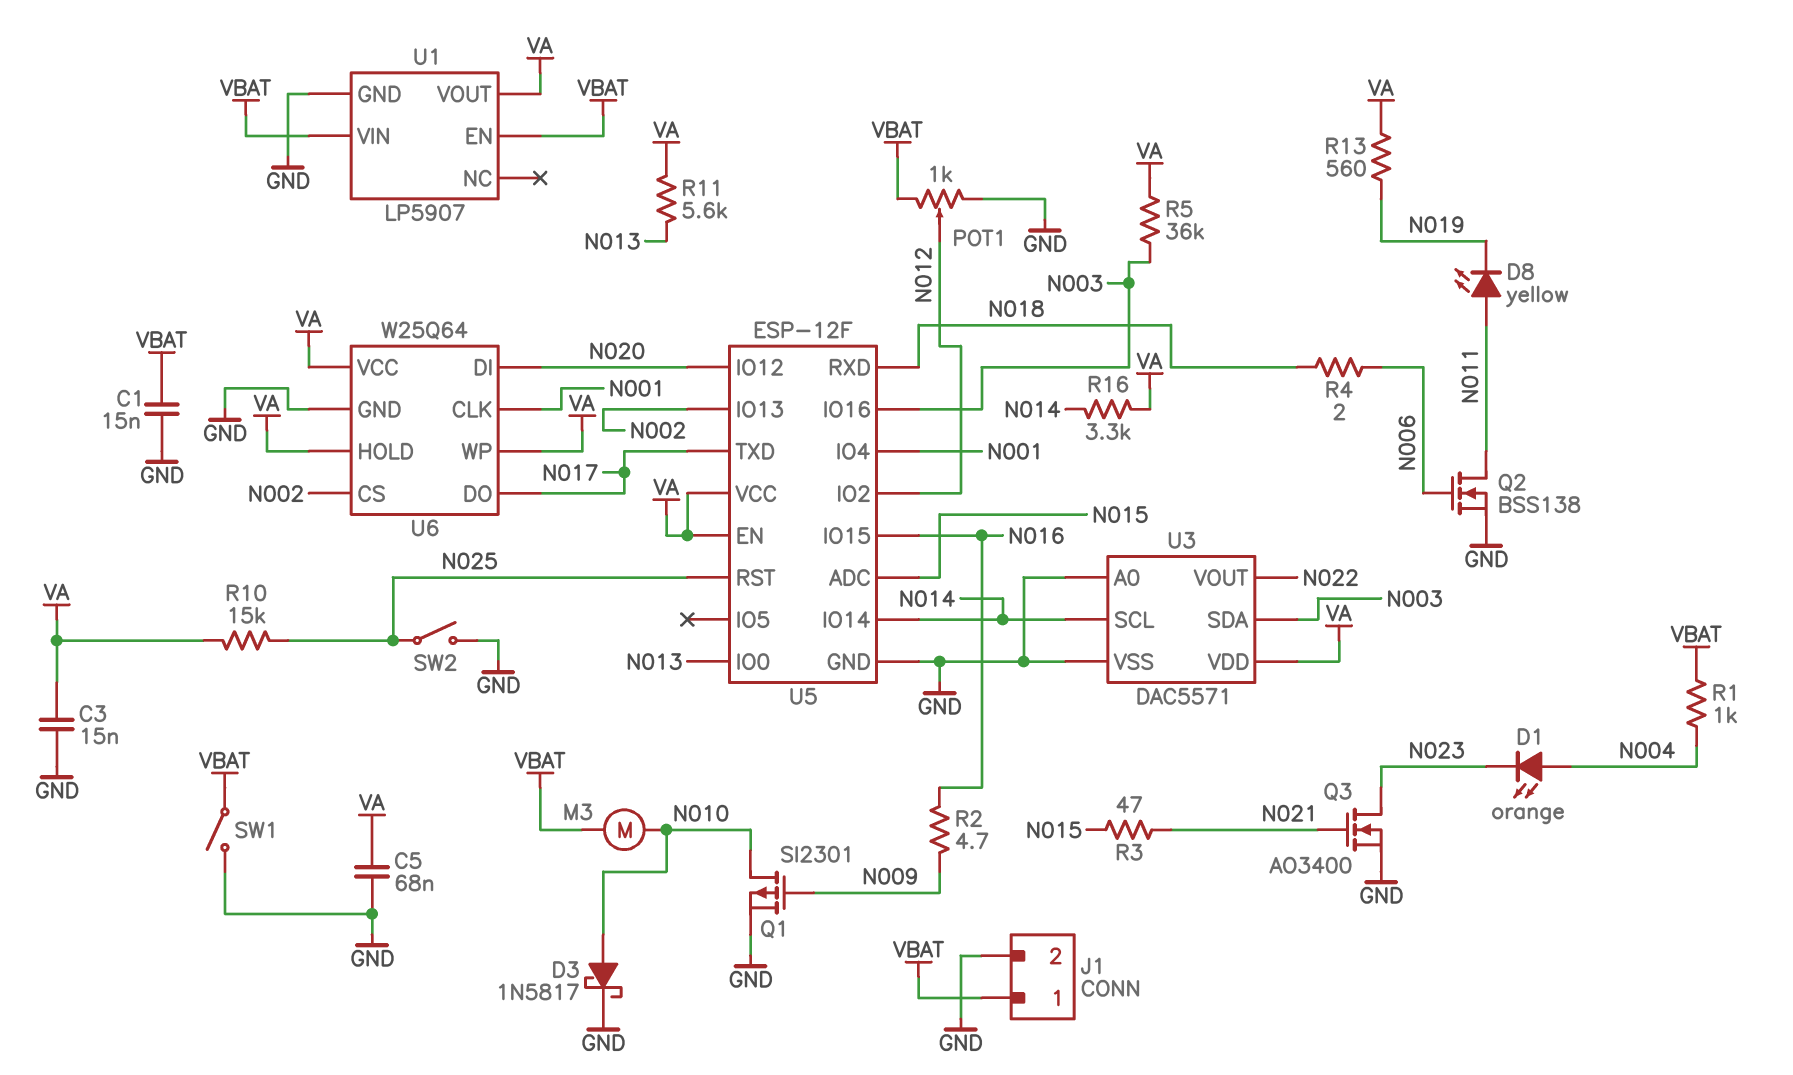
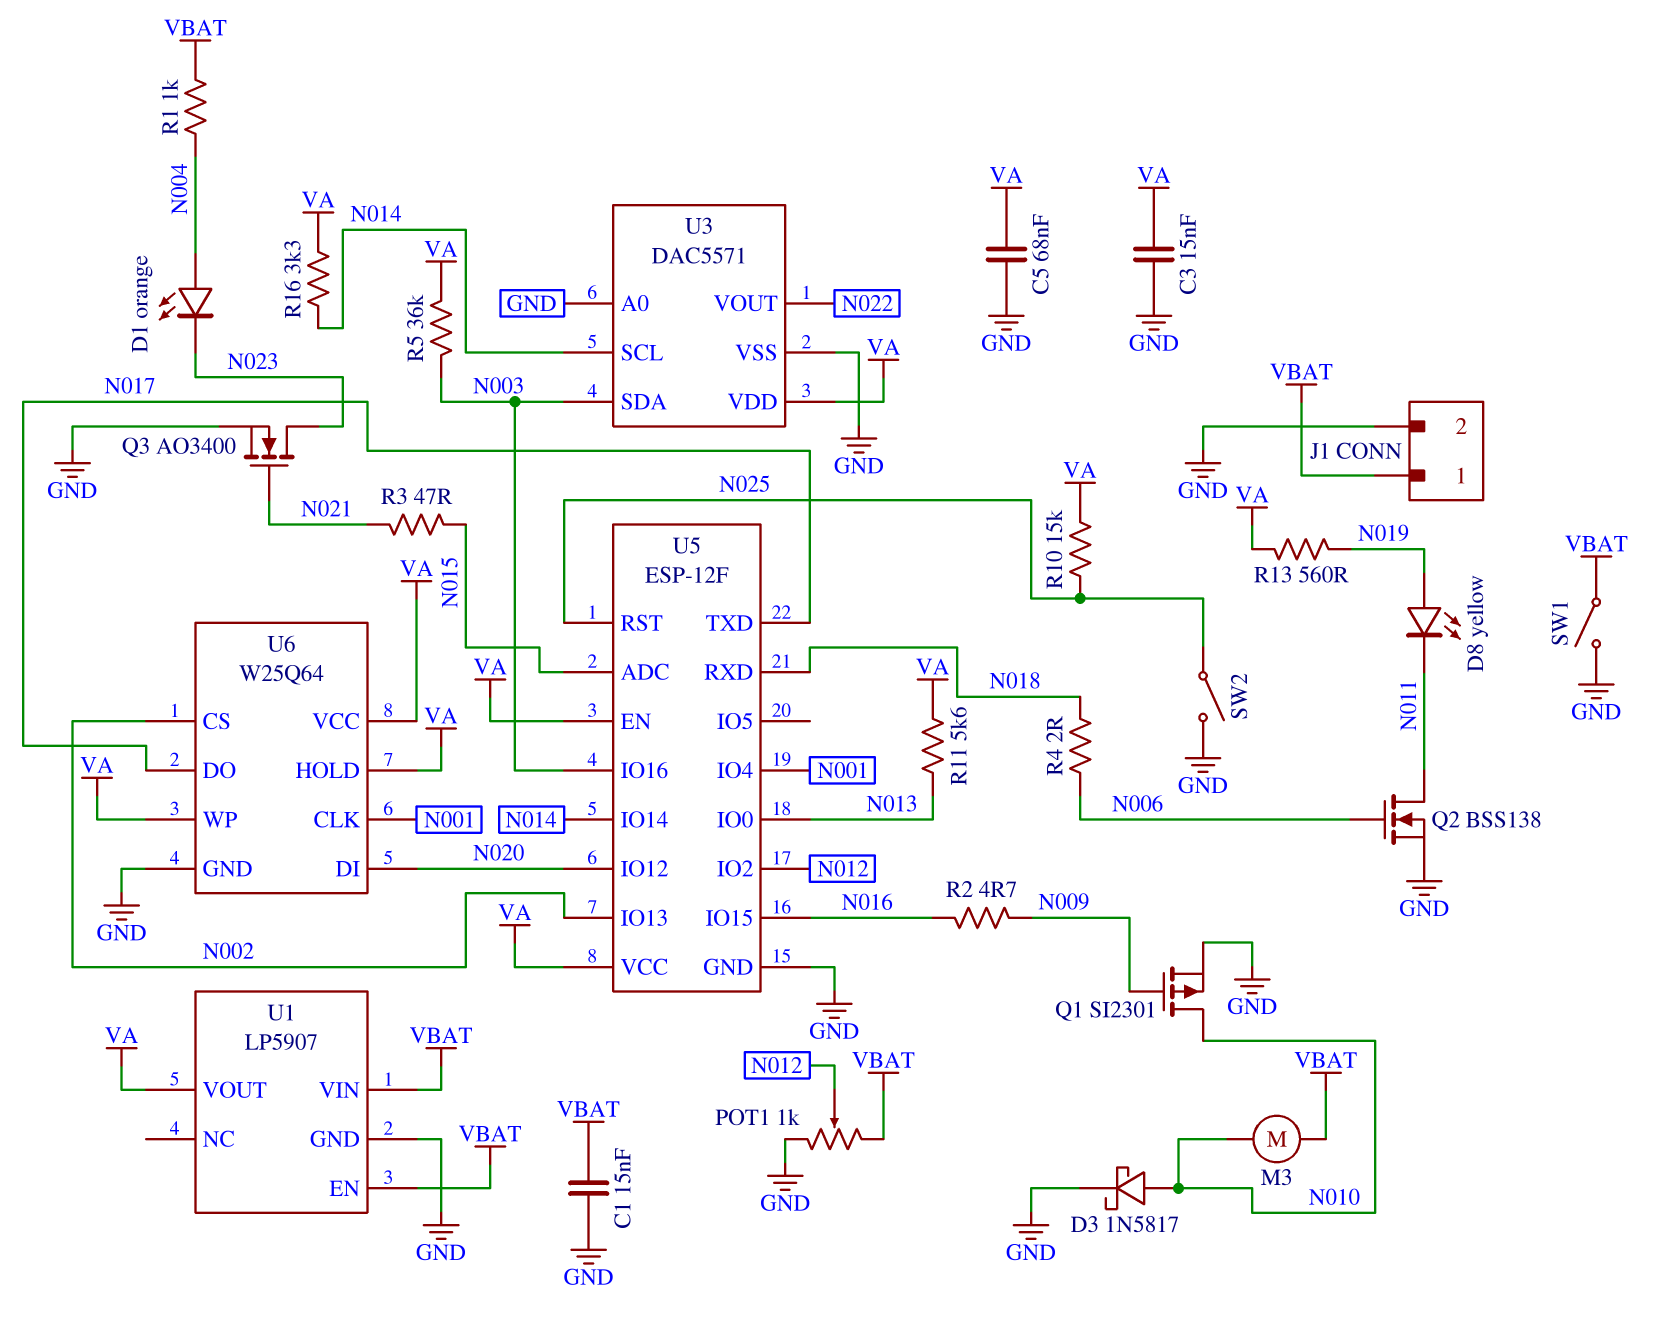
D8: LED yellow (A N011, K N019) -> LED yellow (A N019, K N011)

